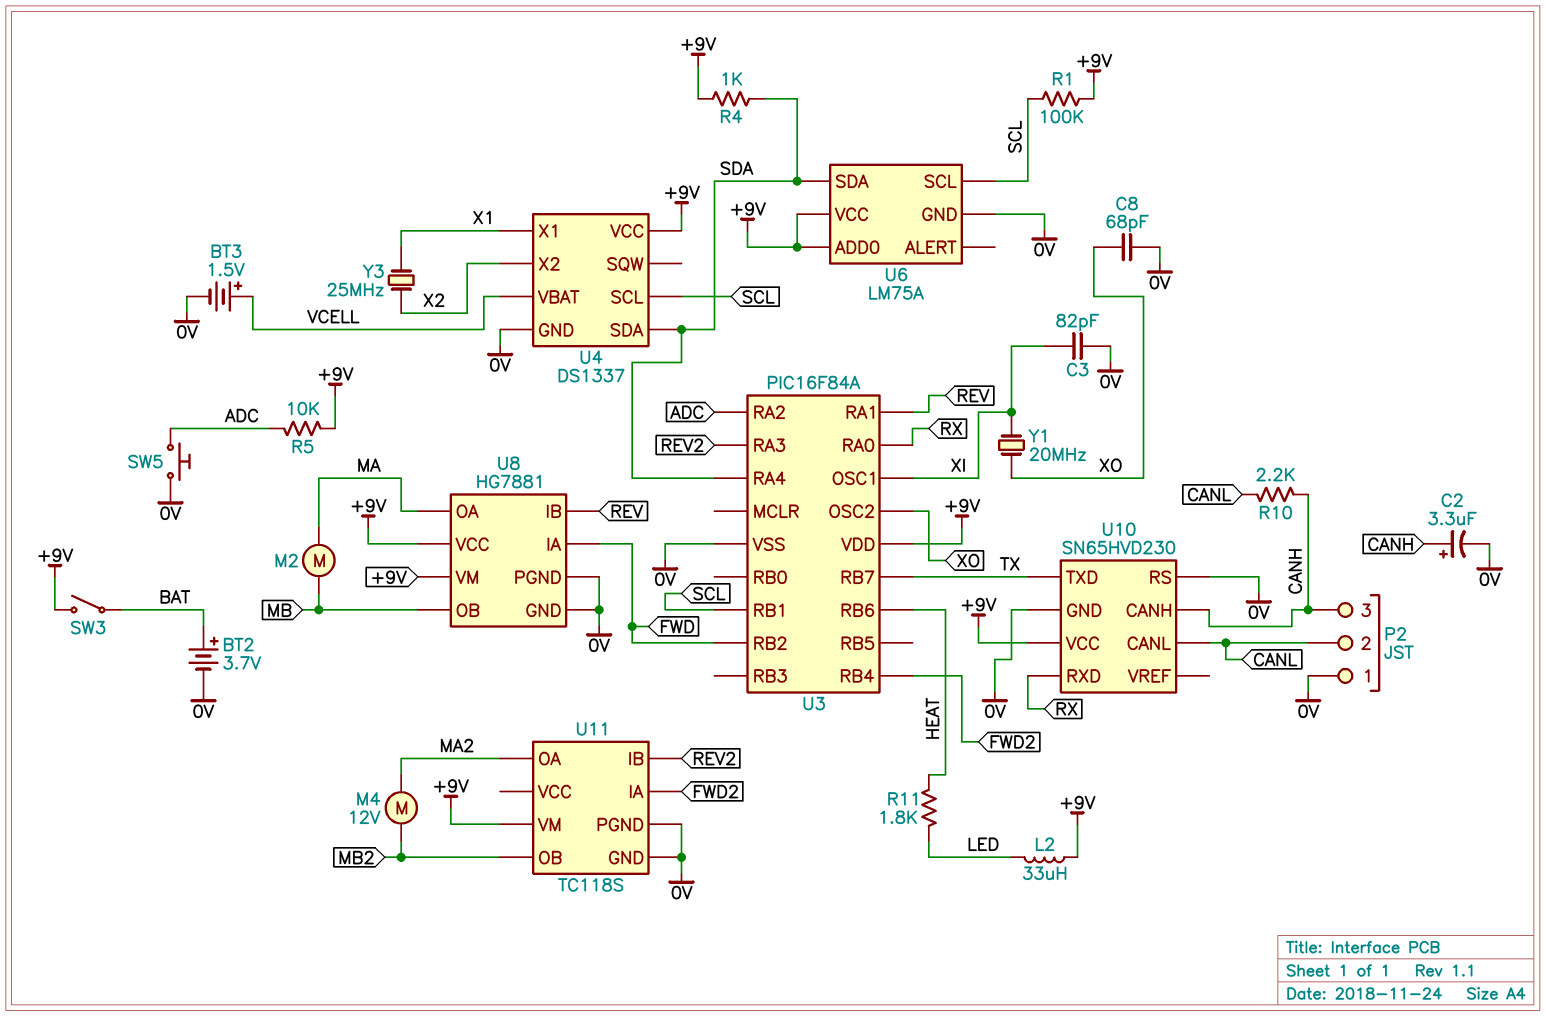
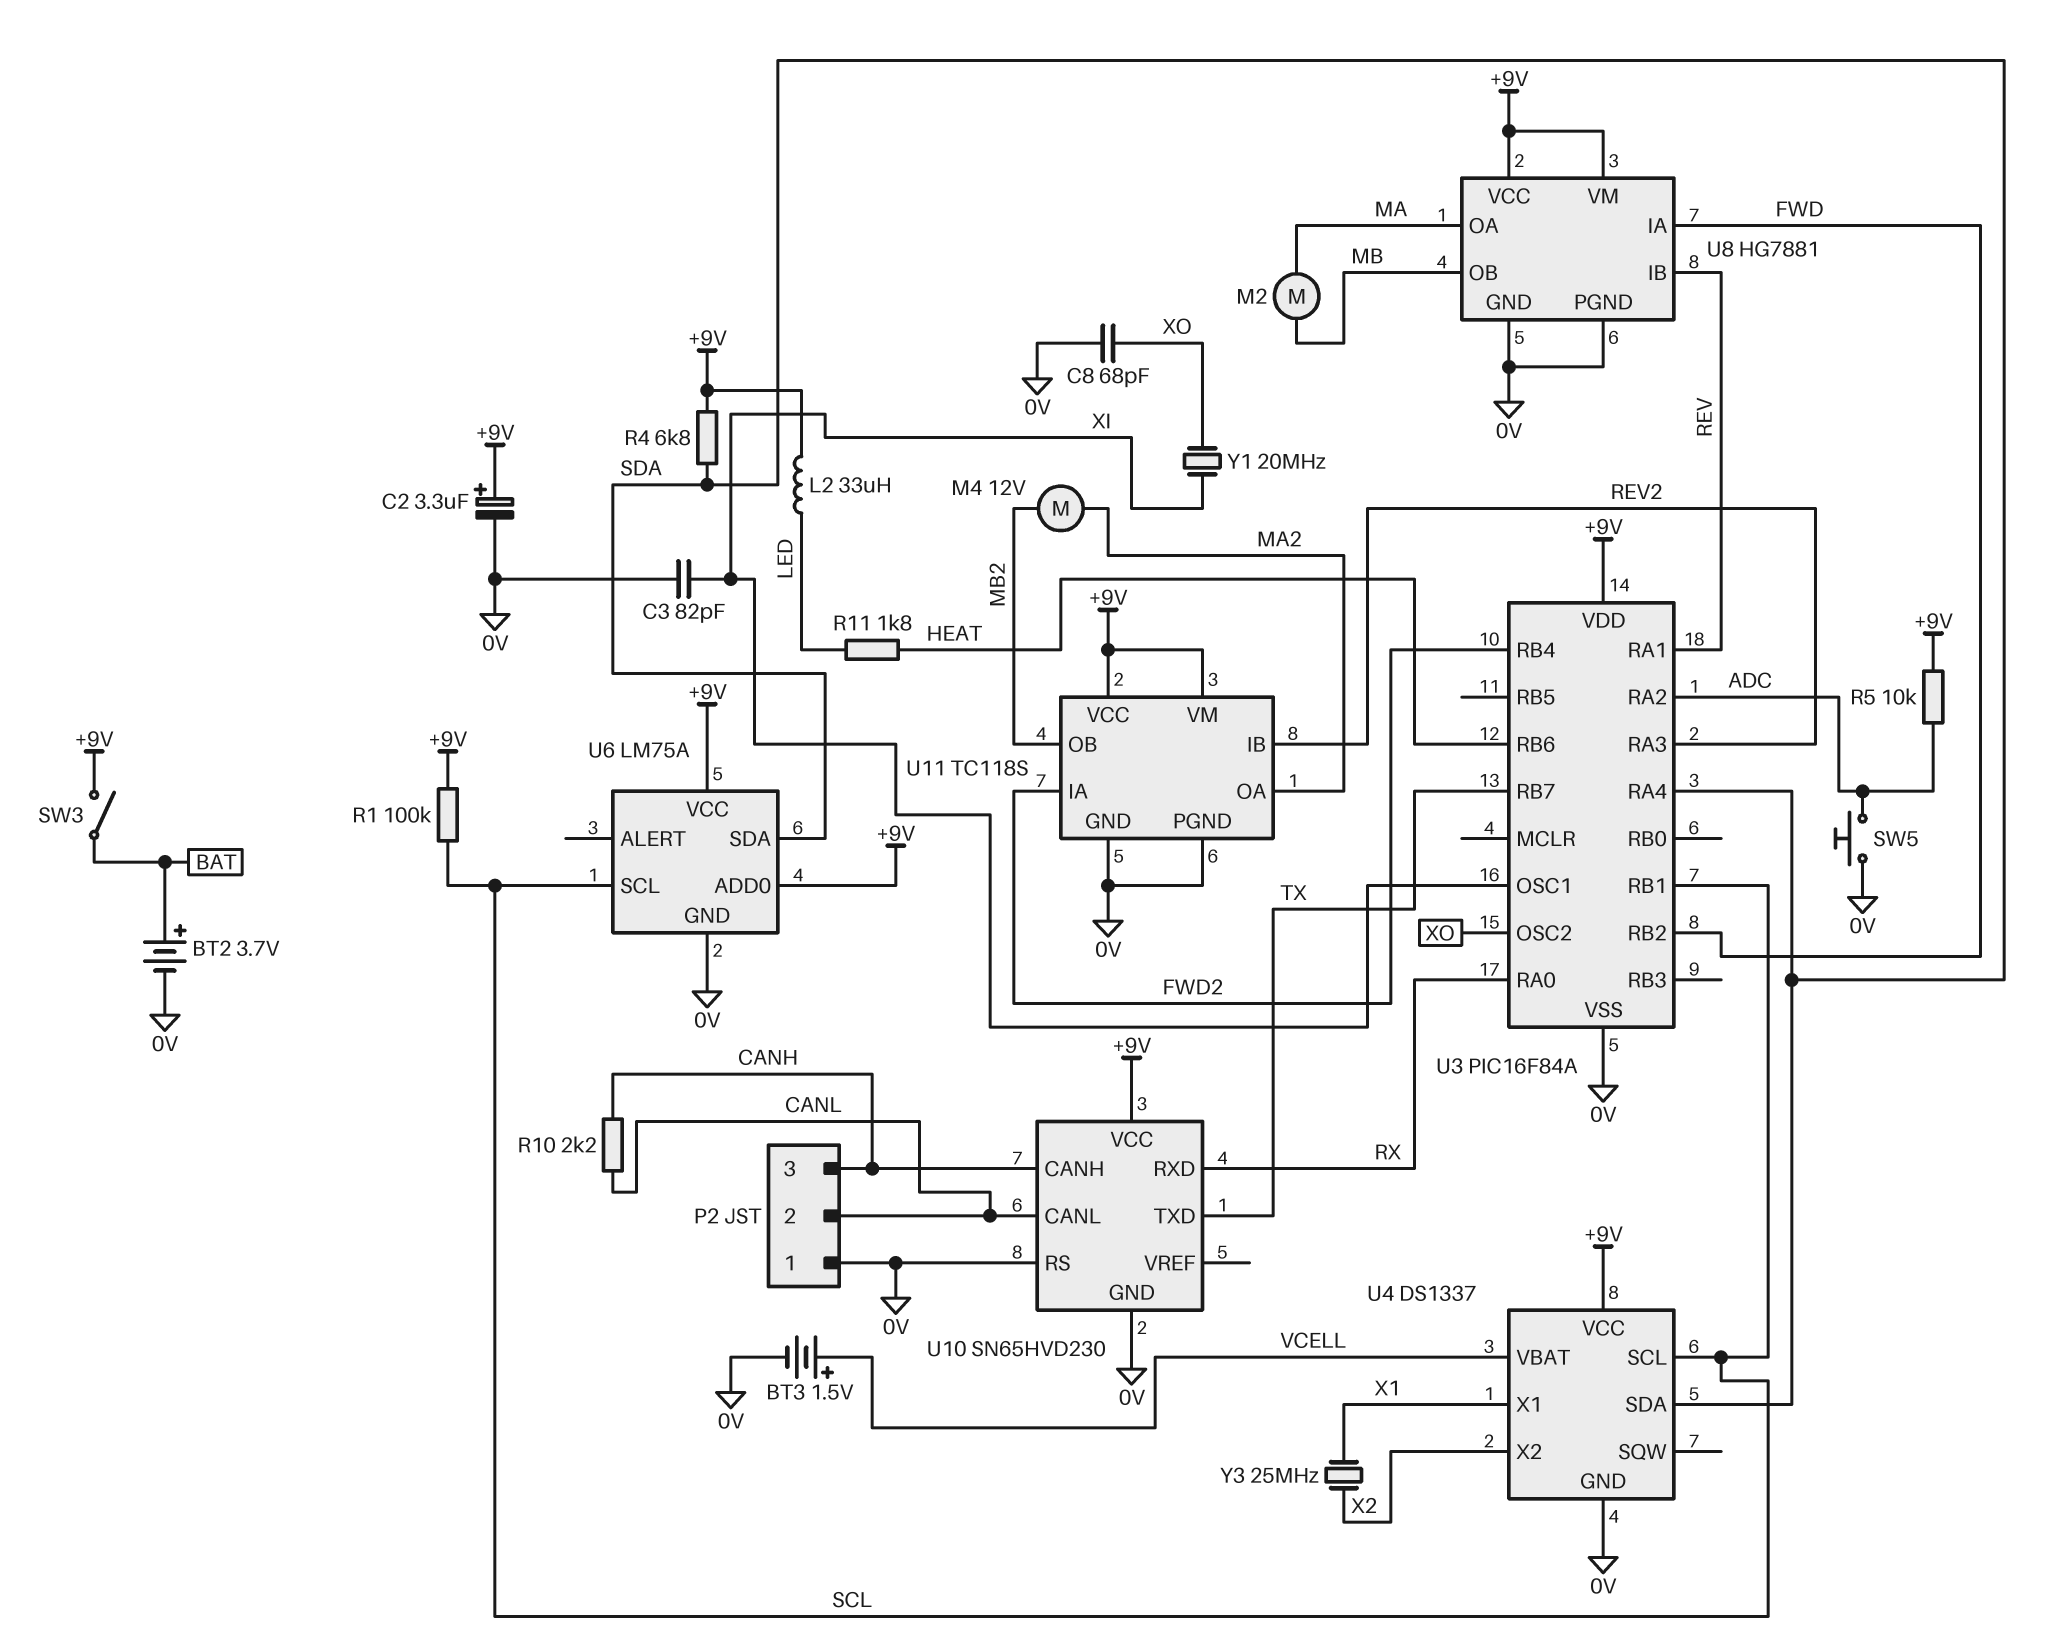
C2: 3.3uF (plus CANH, minus 0V) -> 3.3uF (plus +9V, minus 0V)
R4: 1k (+9V, SDA) -> 6.8k (+9V, SDA)
U11 pin VCC: none -> +9V

